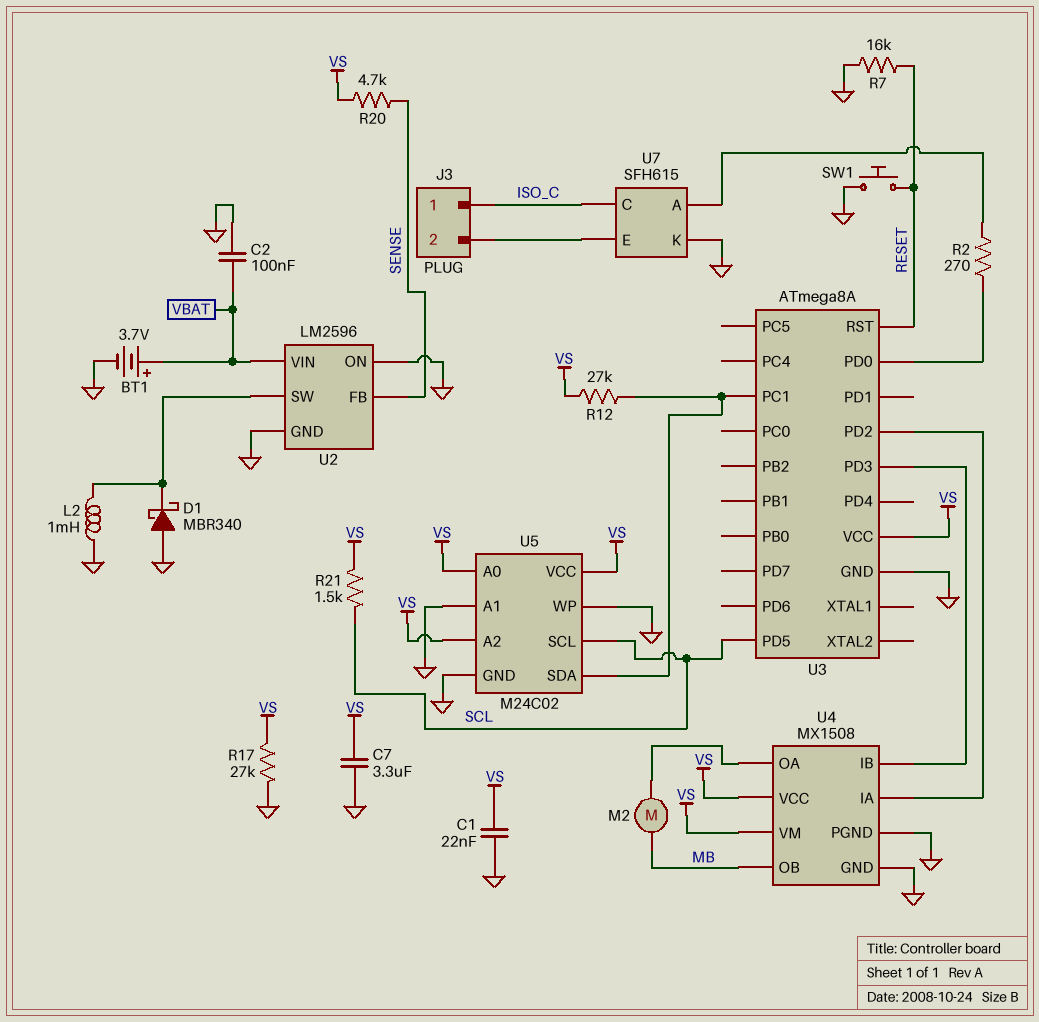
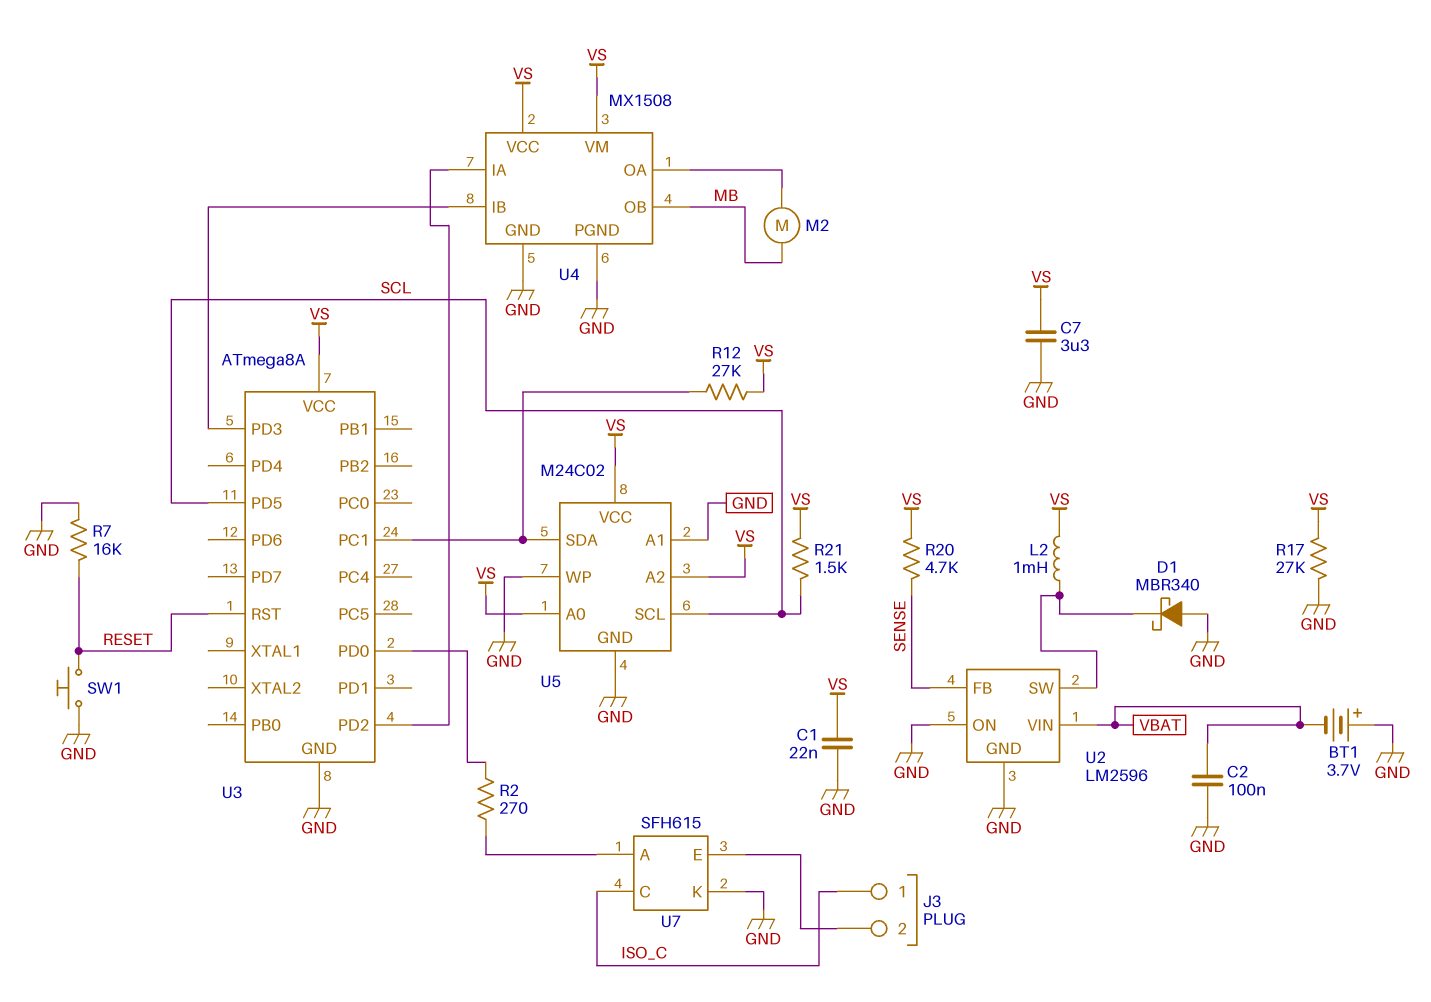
BT1: 3.7V (plus VBAT, minus GND) -> 3.7V (plus GND, minus VBAT)
L2: 1mH (GND, U2/SW) -> 1mH (U2/SW, VS)

